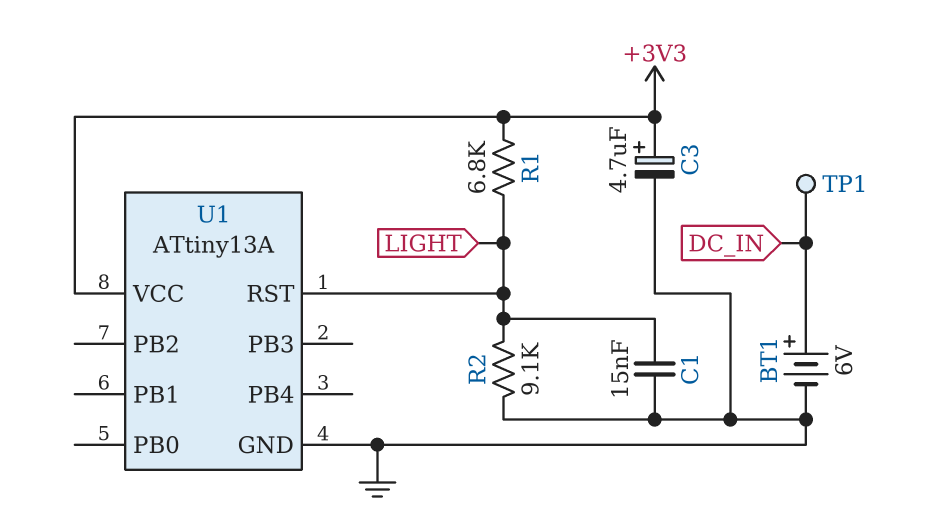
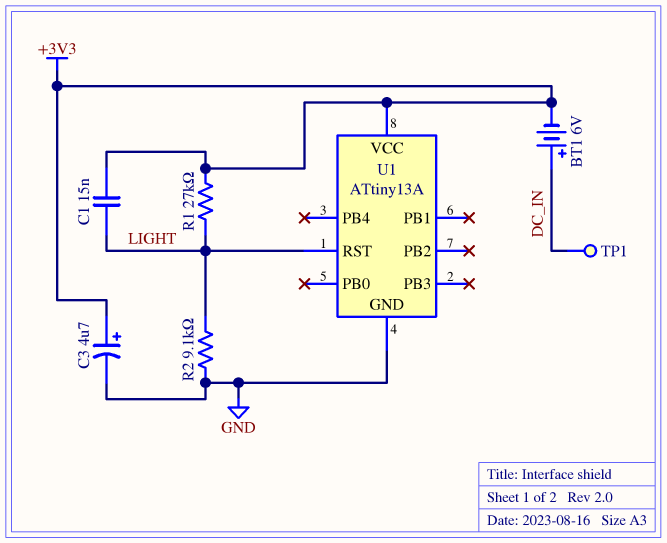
BT1: 6V (plus DC_IN, minus GND) -> 6V (plus DC_IN, minus +3V3)
C1: 15nF (GND, LIGHT) -> 15nF (+3V3, LIGHT)
R1: 6.8k (+3V3, LIGHT) -> 27k (+3V3, LIGHT)

